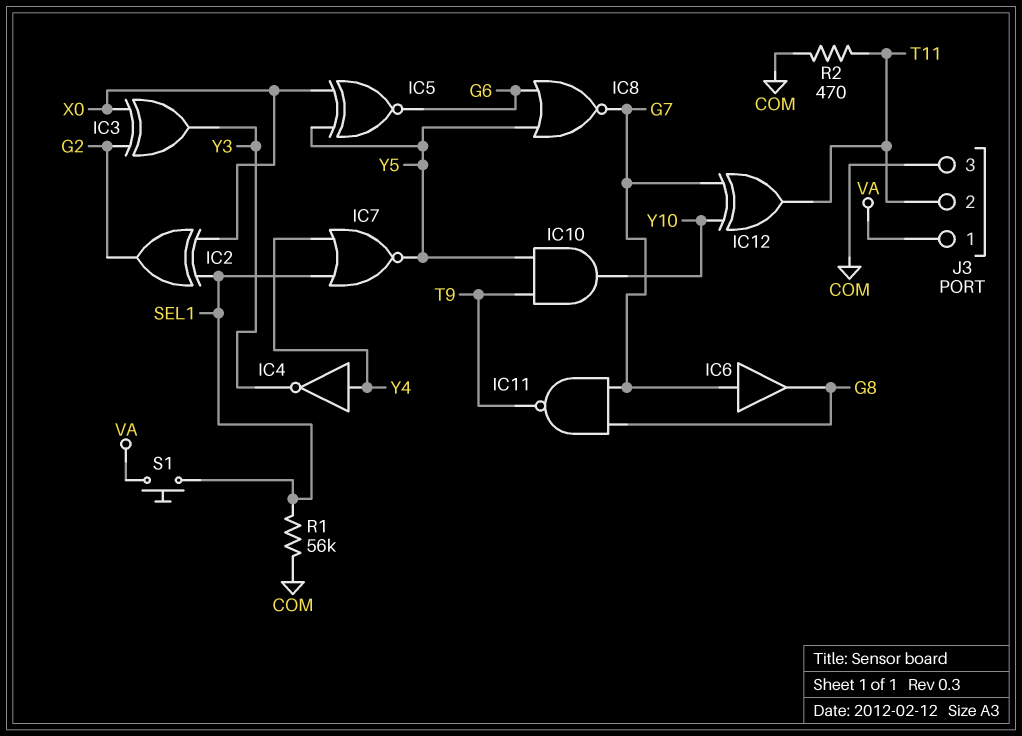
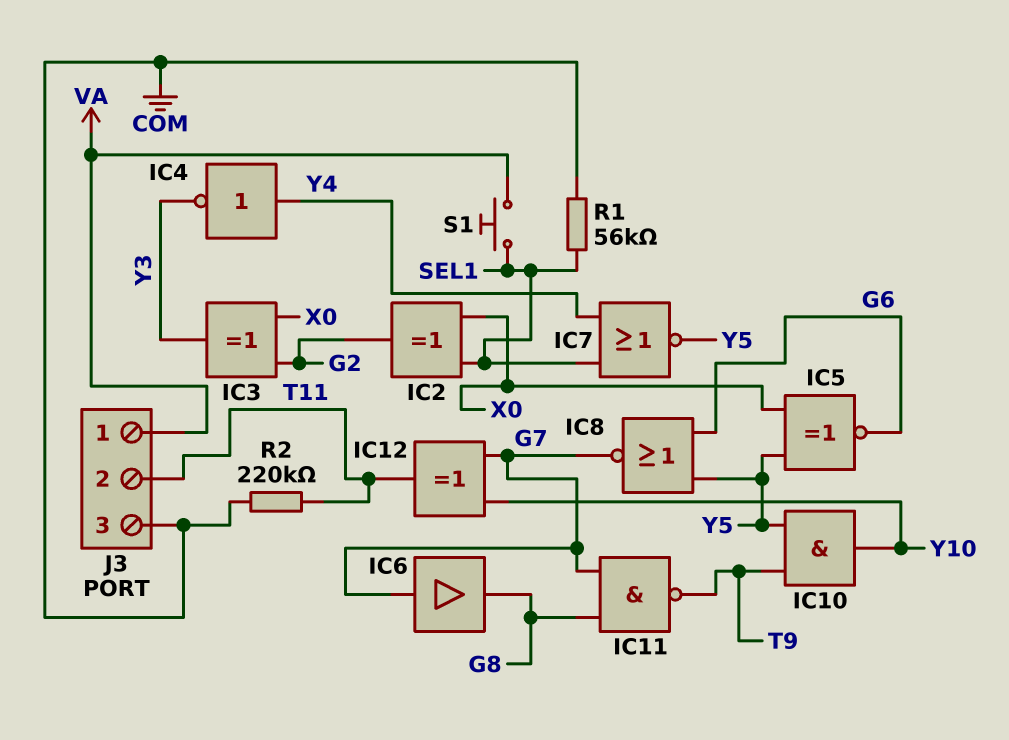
R2: 470 (COM, T11) -> 220k (COM, T11)

